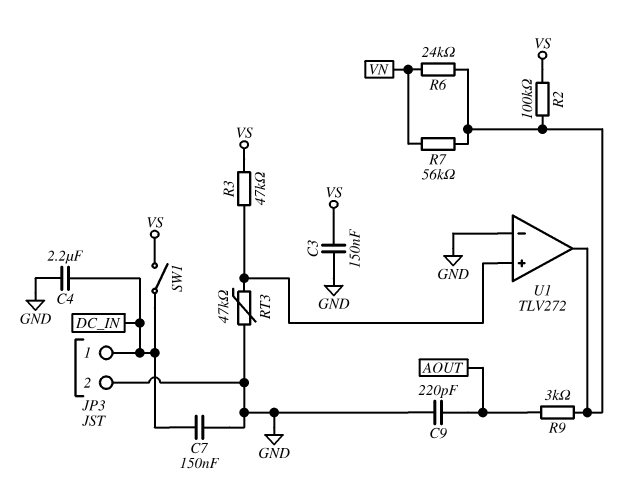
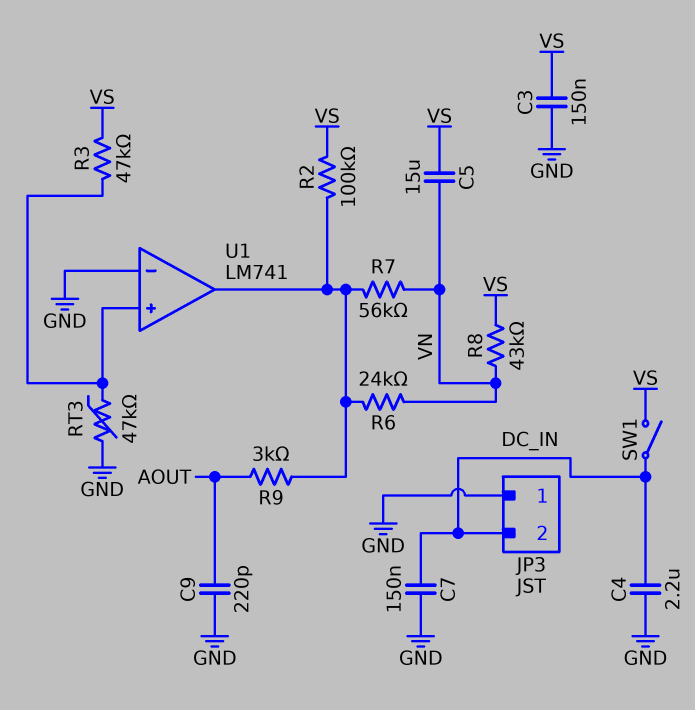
C5: none -> 15uF (VN, VS)
JP3 pin 1: DC_IN -> GND
JP3 pin 2: GND -> DC_IN
R8: none -> 43k (VN, VS)
U1: TLV272 -> LM741

